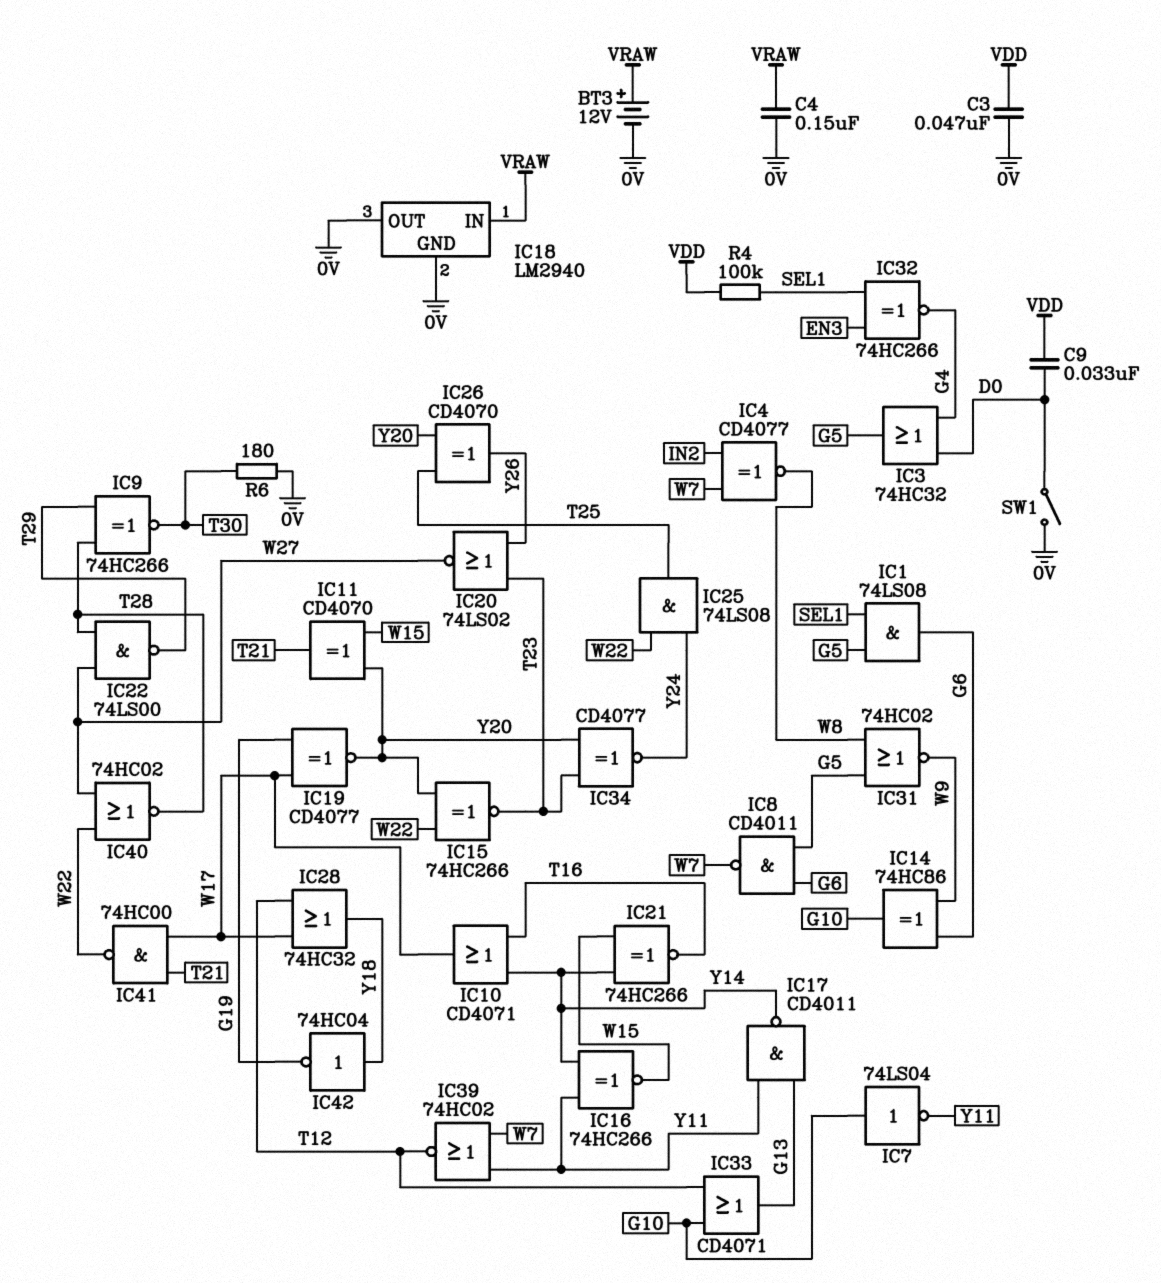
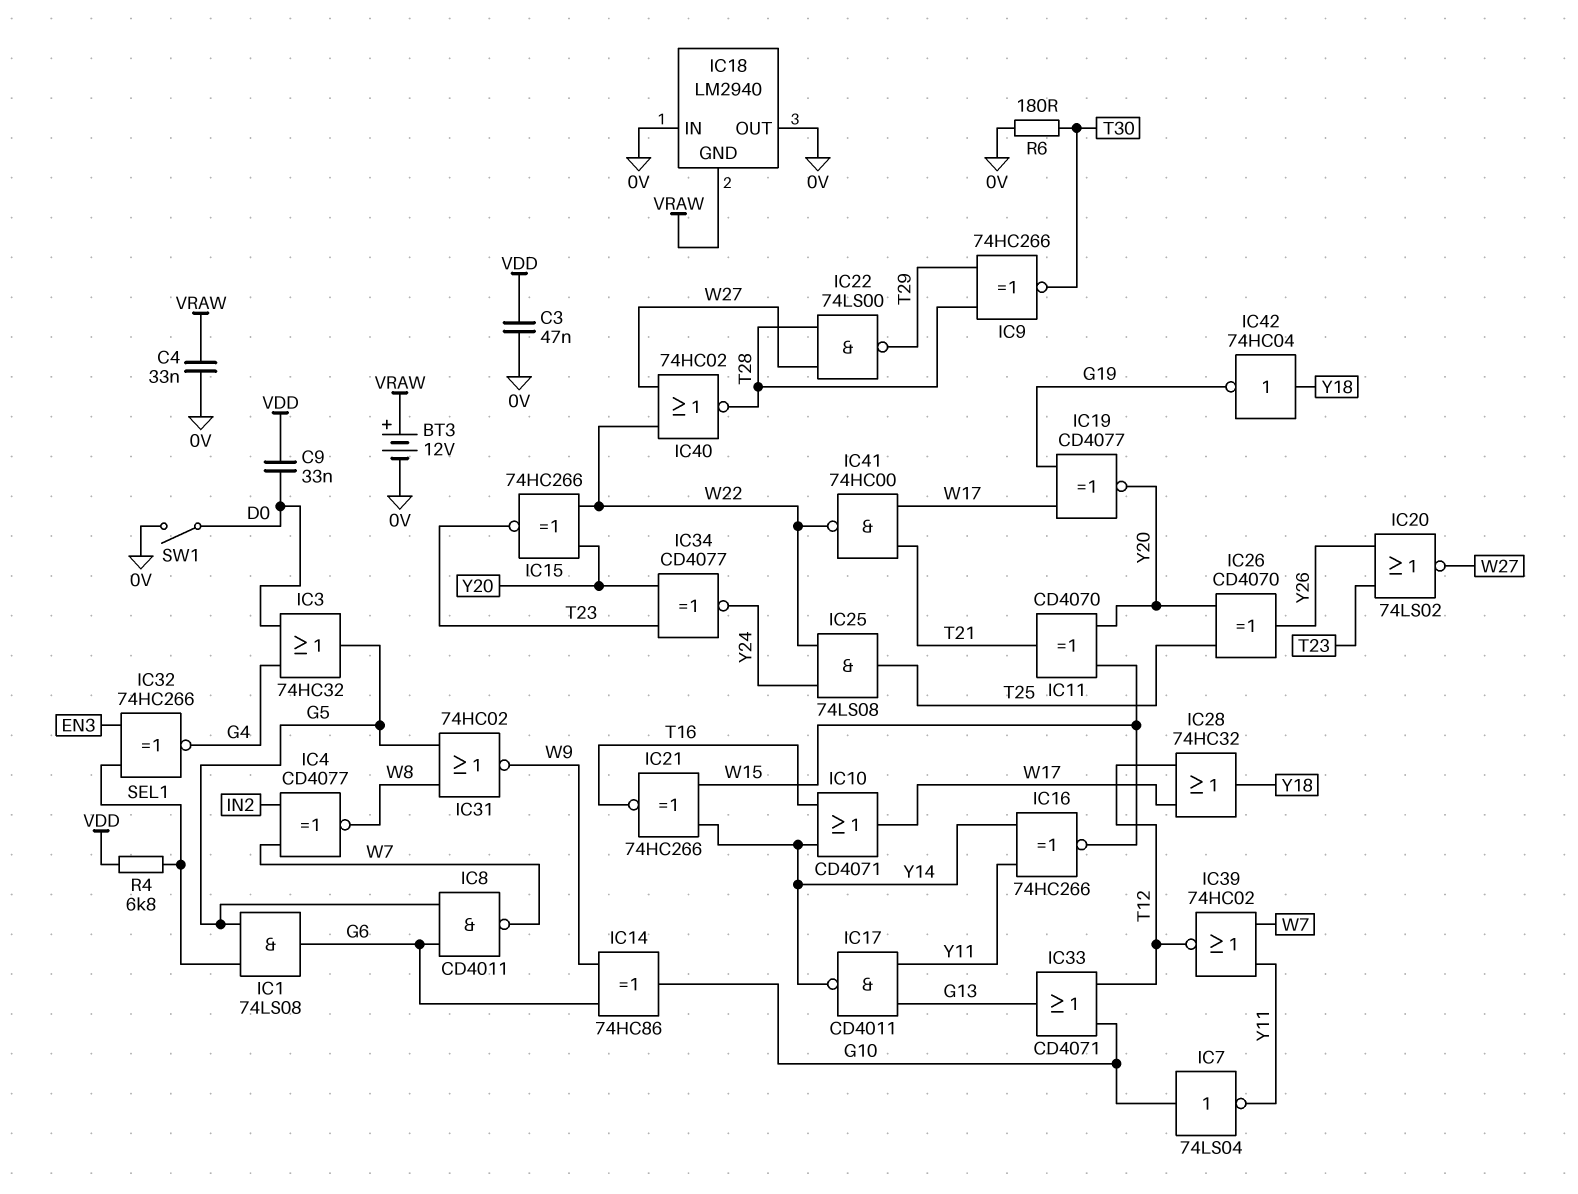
C4: 150nF (0V, VRAW) -> 33nF (0V, VRAW)
IC18 pin GND: 0V -> VRAW
IC18 pin IN: VRAW -> 0V
R4: 100k (SEL1, VDD) -> 6.8k (SEL1, VDD)

